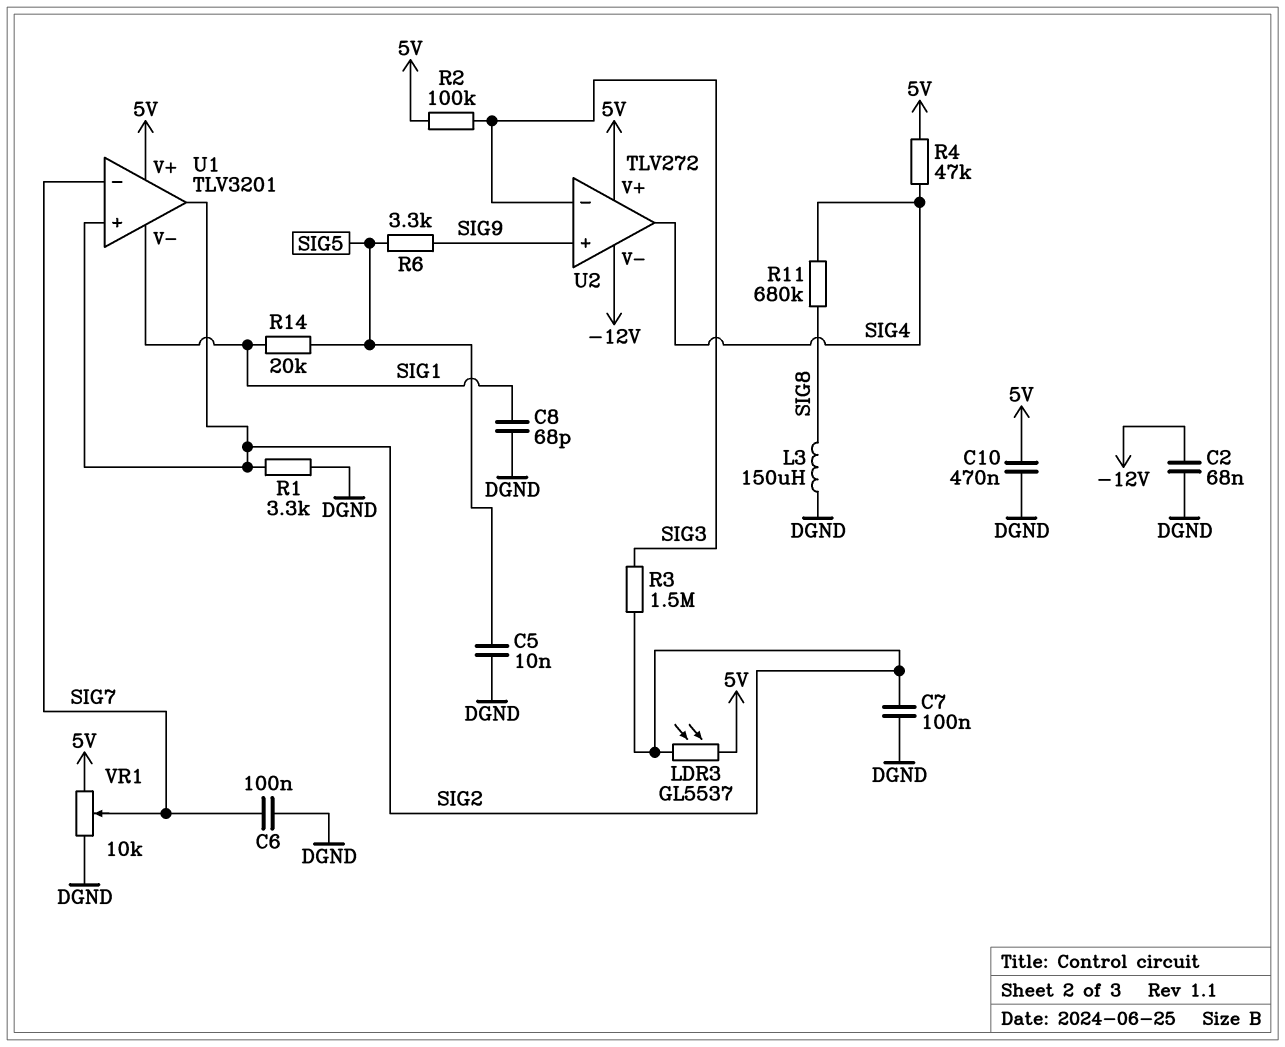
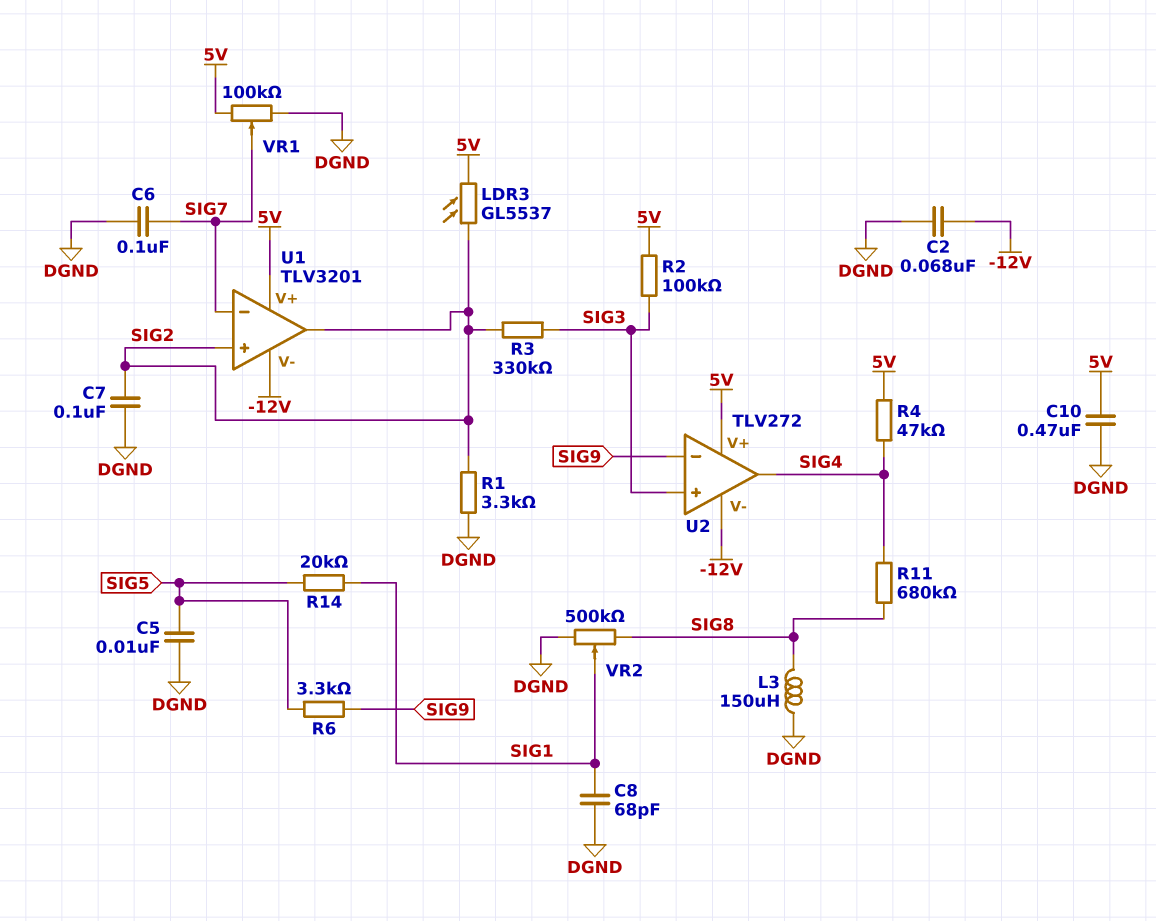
R3: 1.5M (SIG2, SIG3) -> 330k (SIG2, SIG3)
U1 pin V-: SIG1 -> -12V
U2 pin in+: SIG9 -> SIG3
U2 pin in-: SIG3 -> SIG9
VR1: 10k (5V, DGND, wiper SIG7) -> 100k (5V, DGND, wiper SIG7)
VR2: none -> 500k (DGND, SIG8, wiper SIG1)

